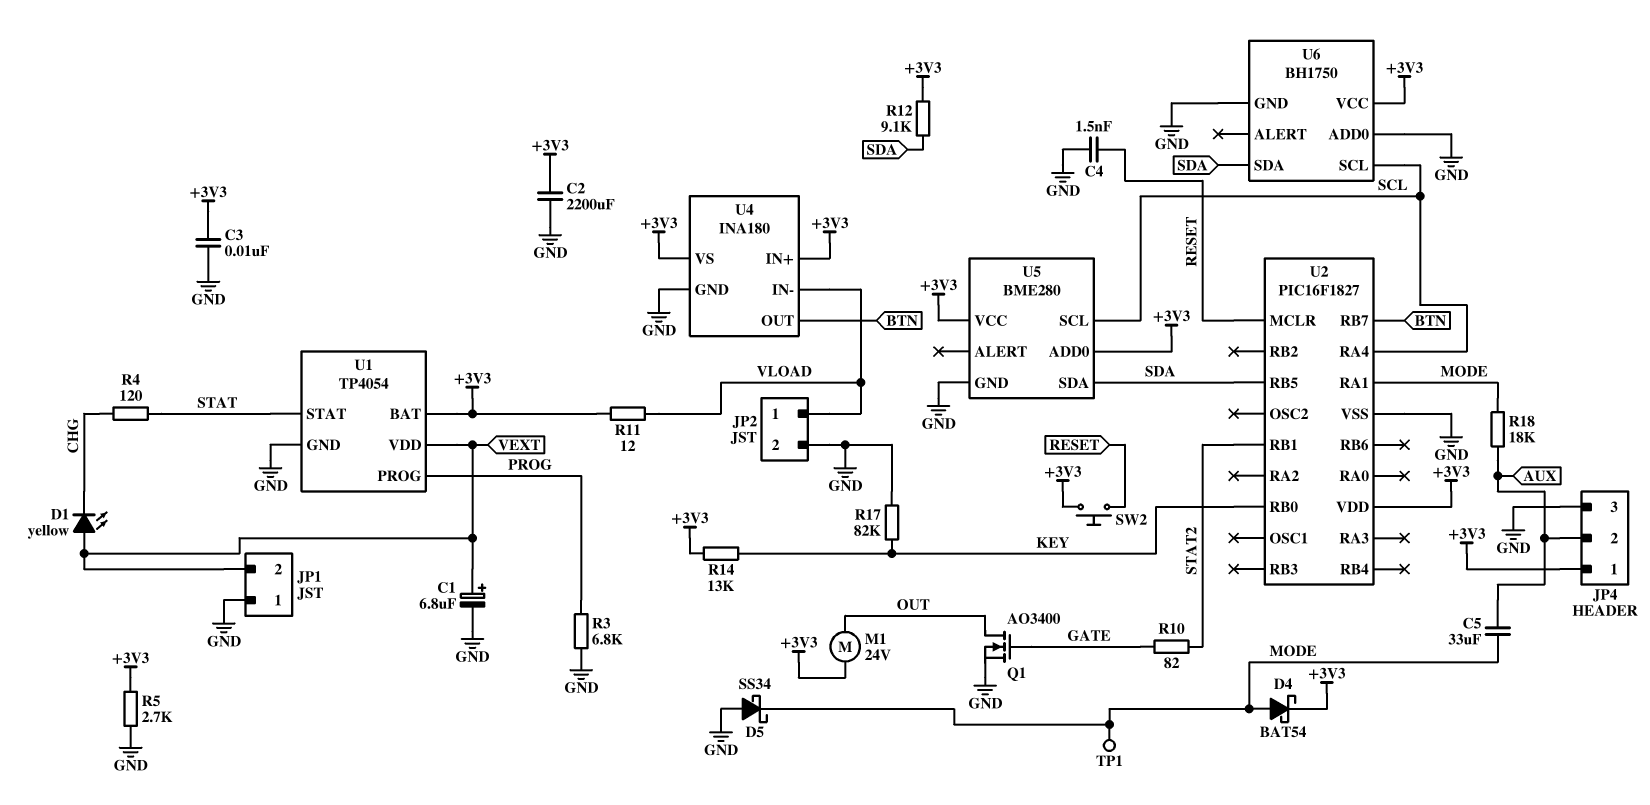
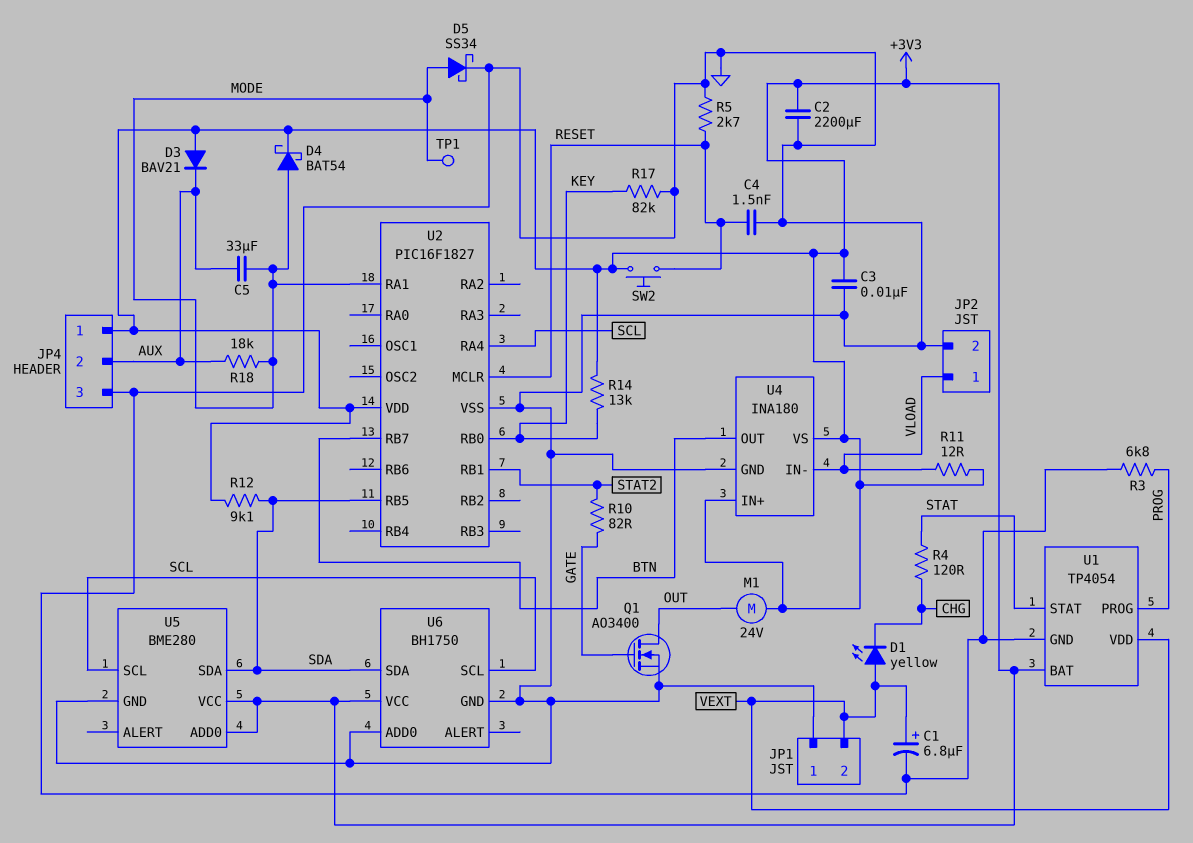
D3: none -> diode BAV21 (A +3V3, K AUX)
D5: schottky SS34 (A GND, K MODE) -> schottky SS34 (A MODE, K GND)
R5: 2.7k (+3V3, GND) -> 2.7k (GND, RESET)

